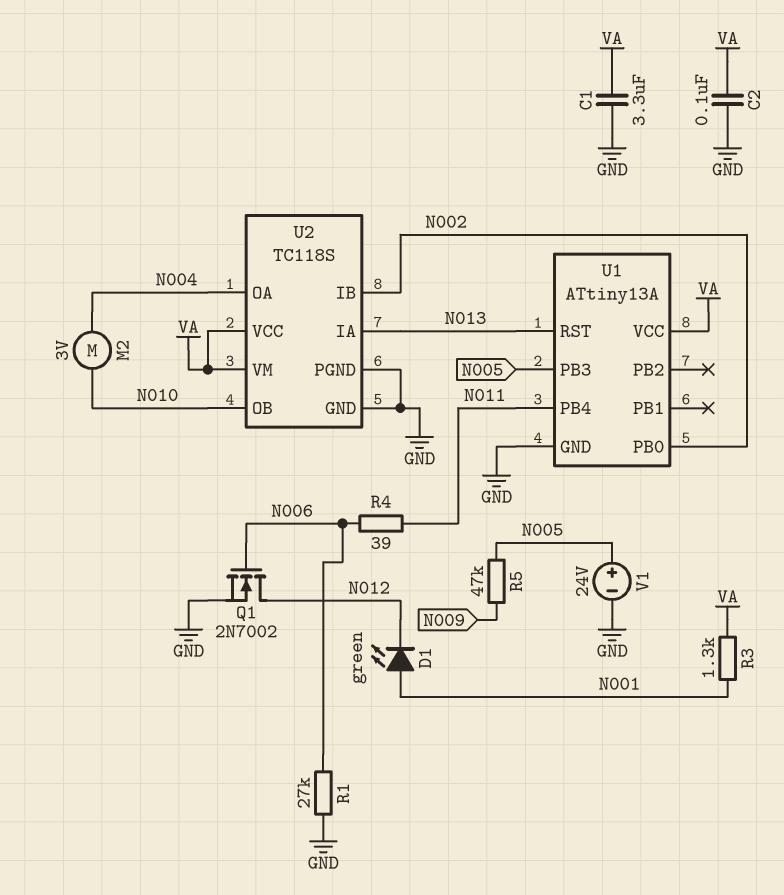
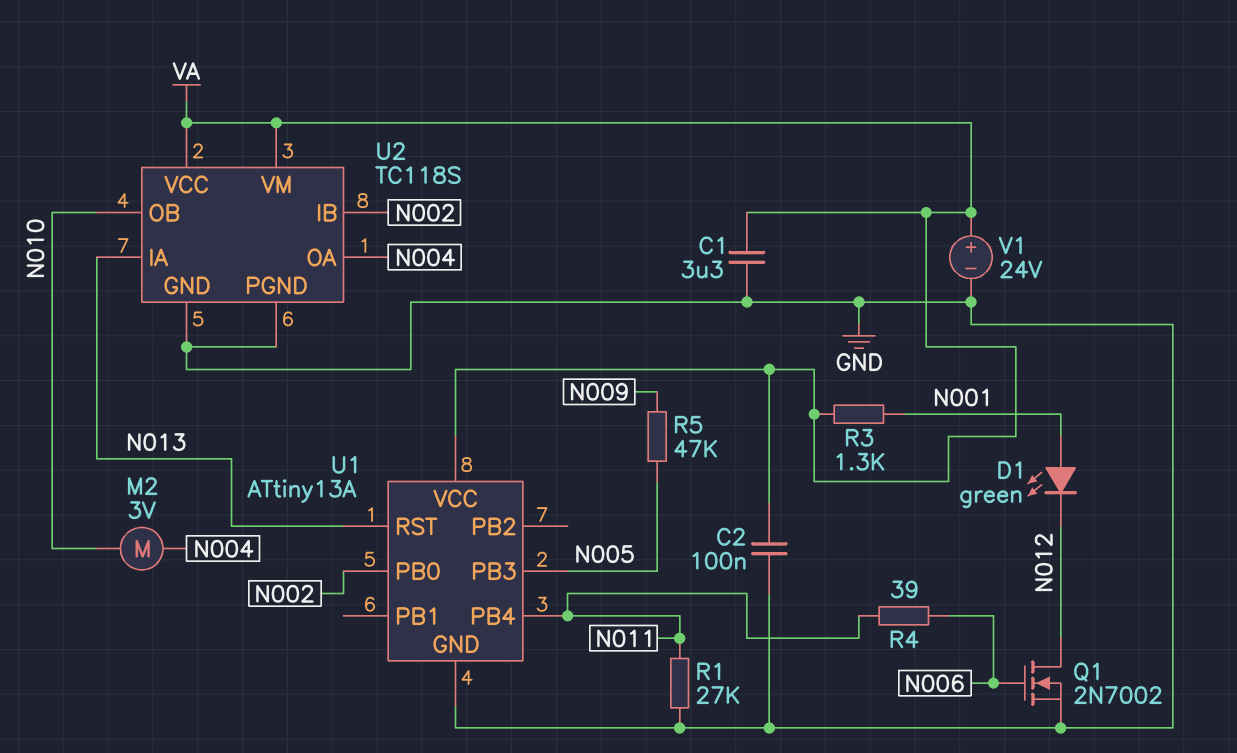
R1: 27k (GND, N006) -> 27k (GND, N011)
V1: 24V (plus N005, minus GND) -> 24V (plus VA, minus GND)

